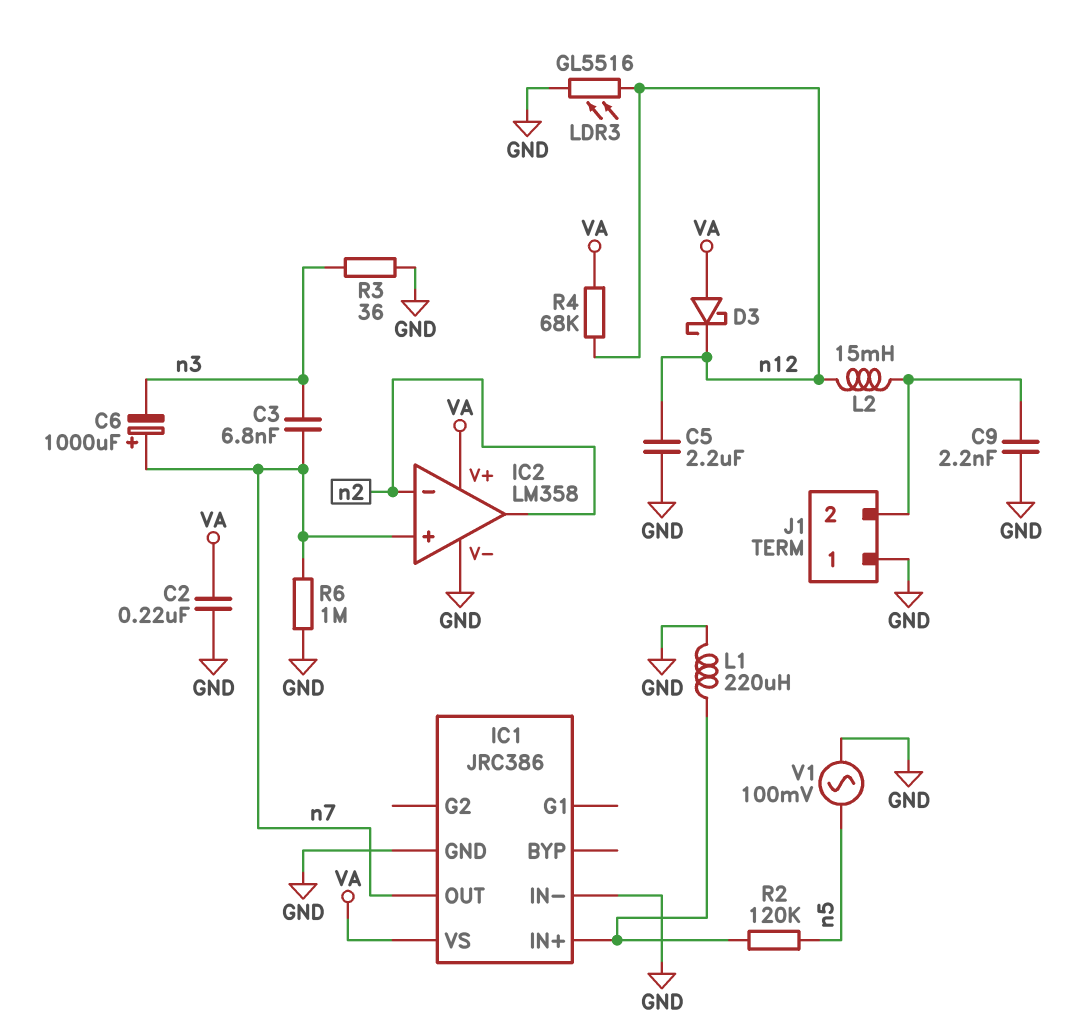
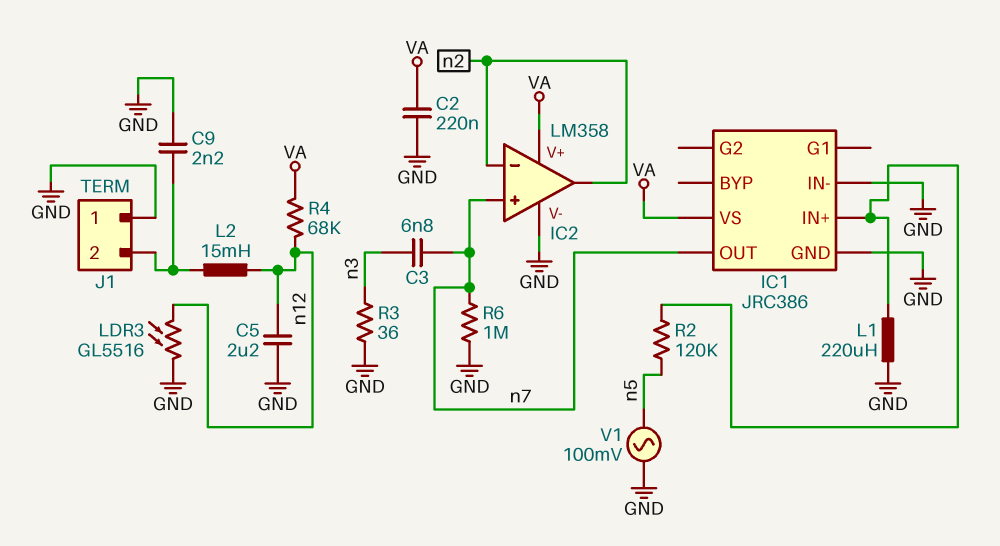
C6: 1000uF (plus n7, minus n3) -> none
D3: schottky (A VA, K n12) -> none

